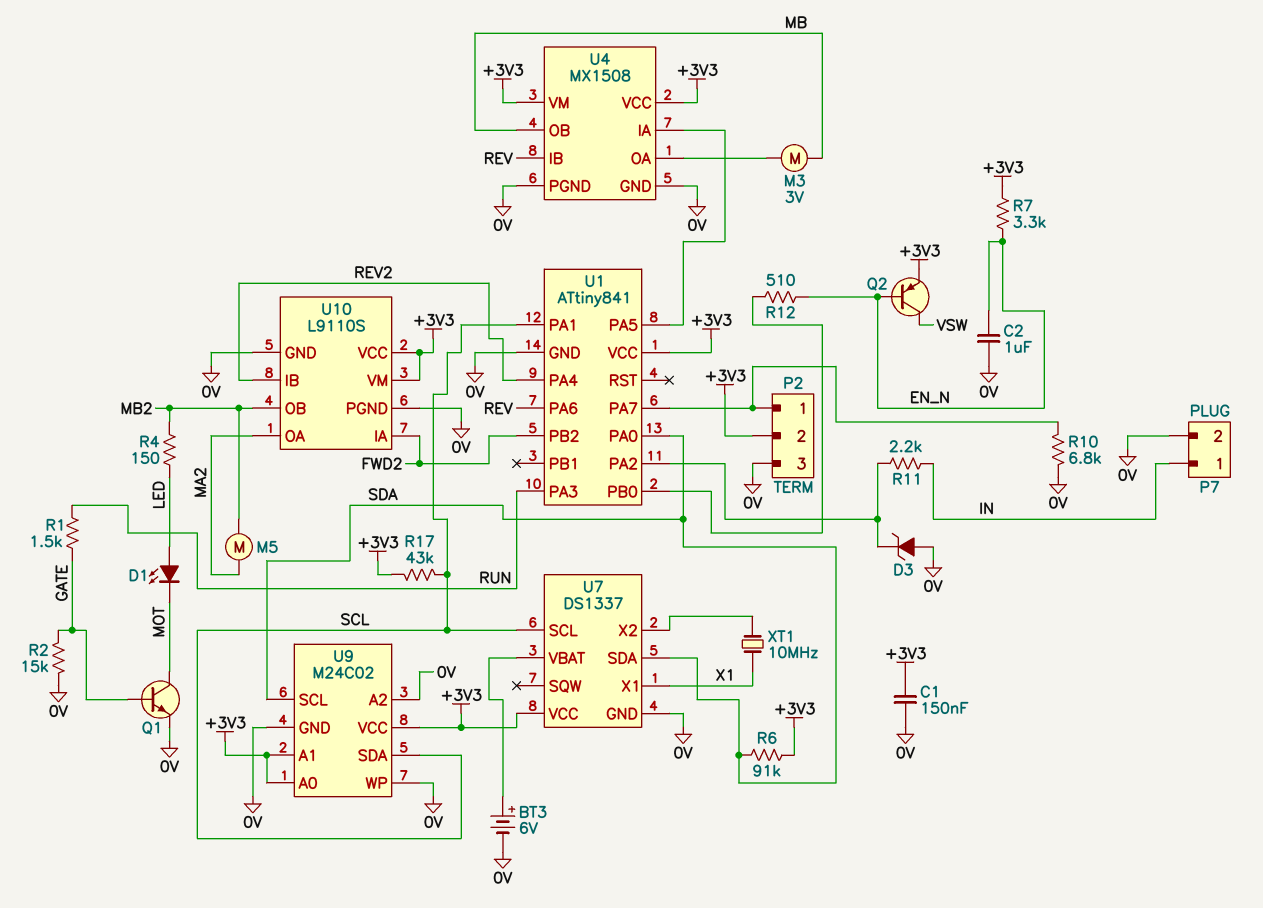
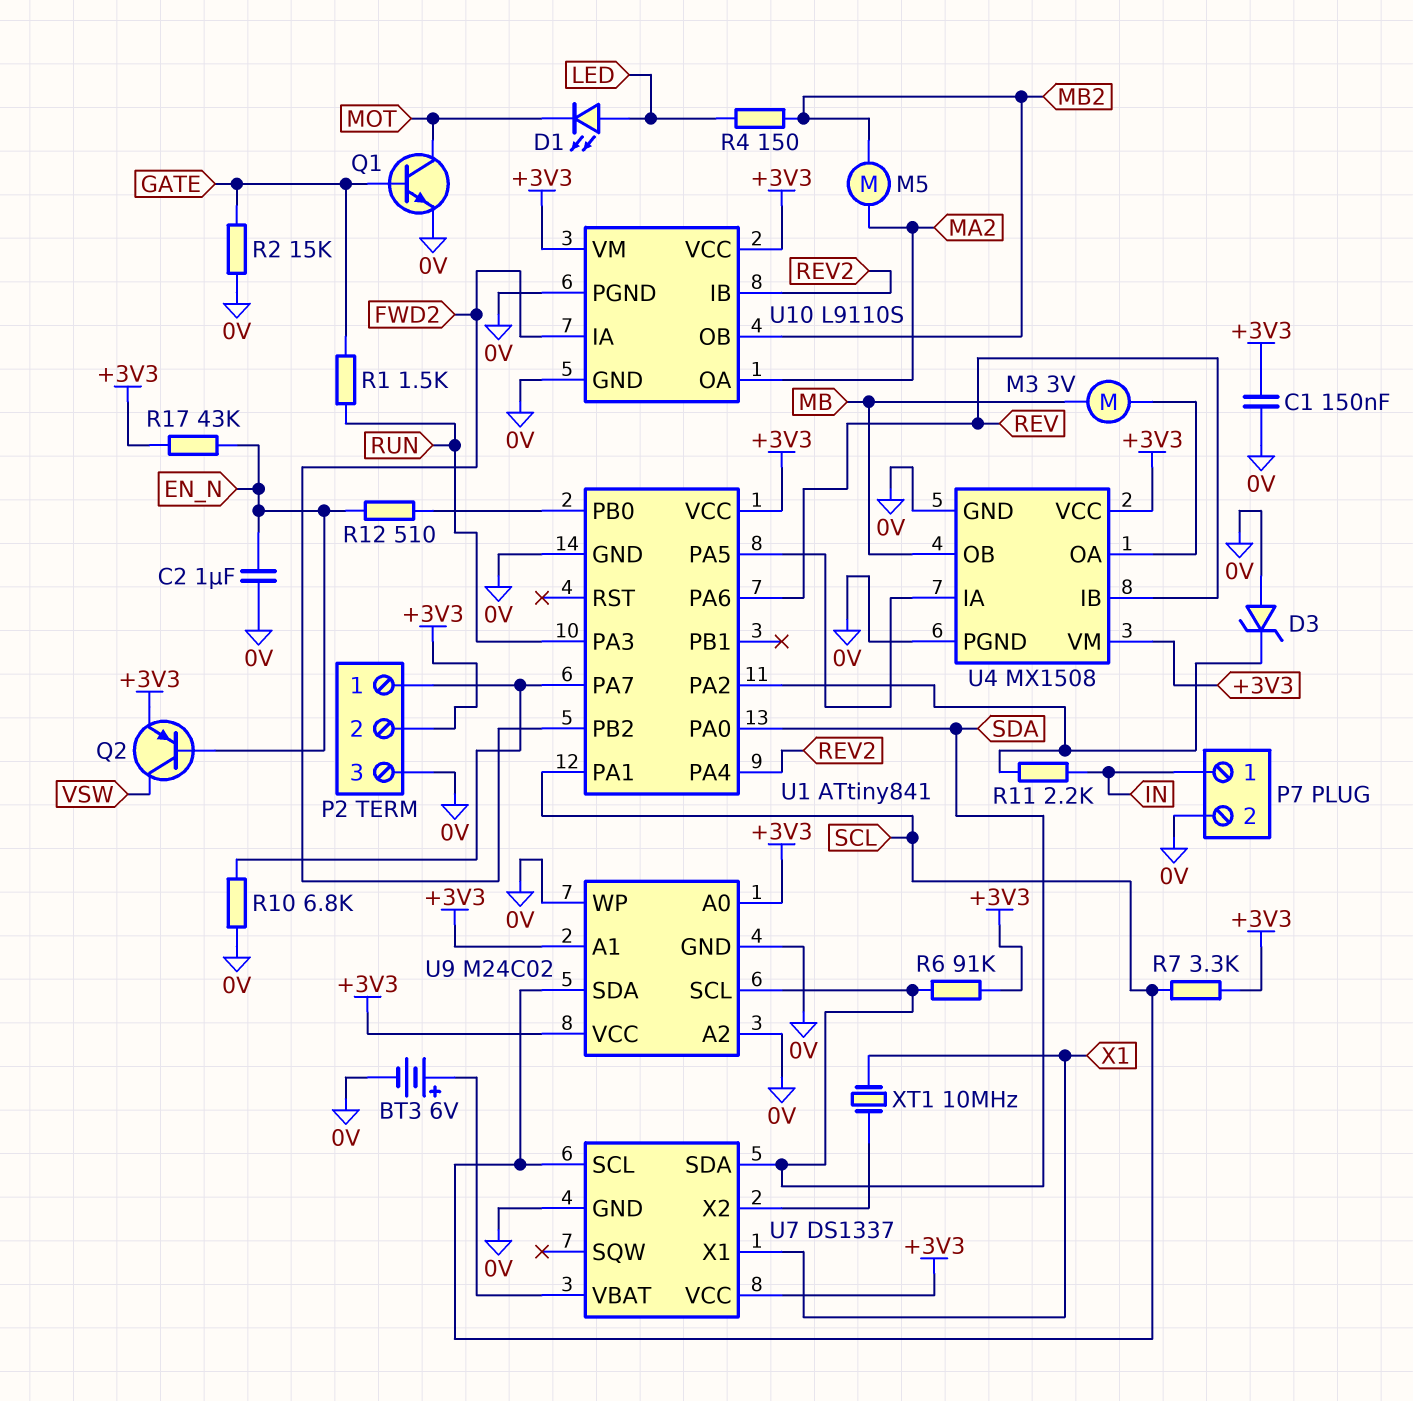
R7: 3.3k (+3V3, EN_N) -> 3.3k (+3V3, SCL)
R17: 43k (+3V3, SCL) -> 43k (+3V3, EN_N)

